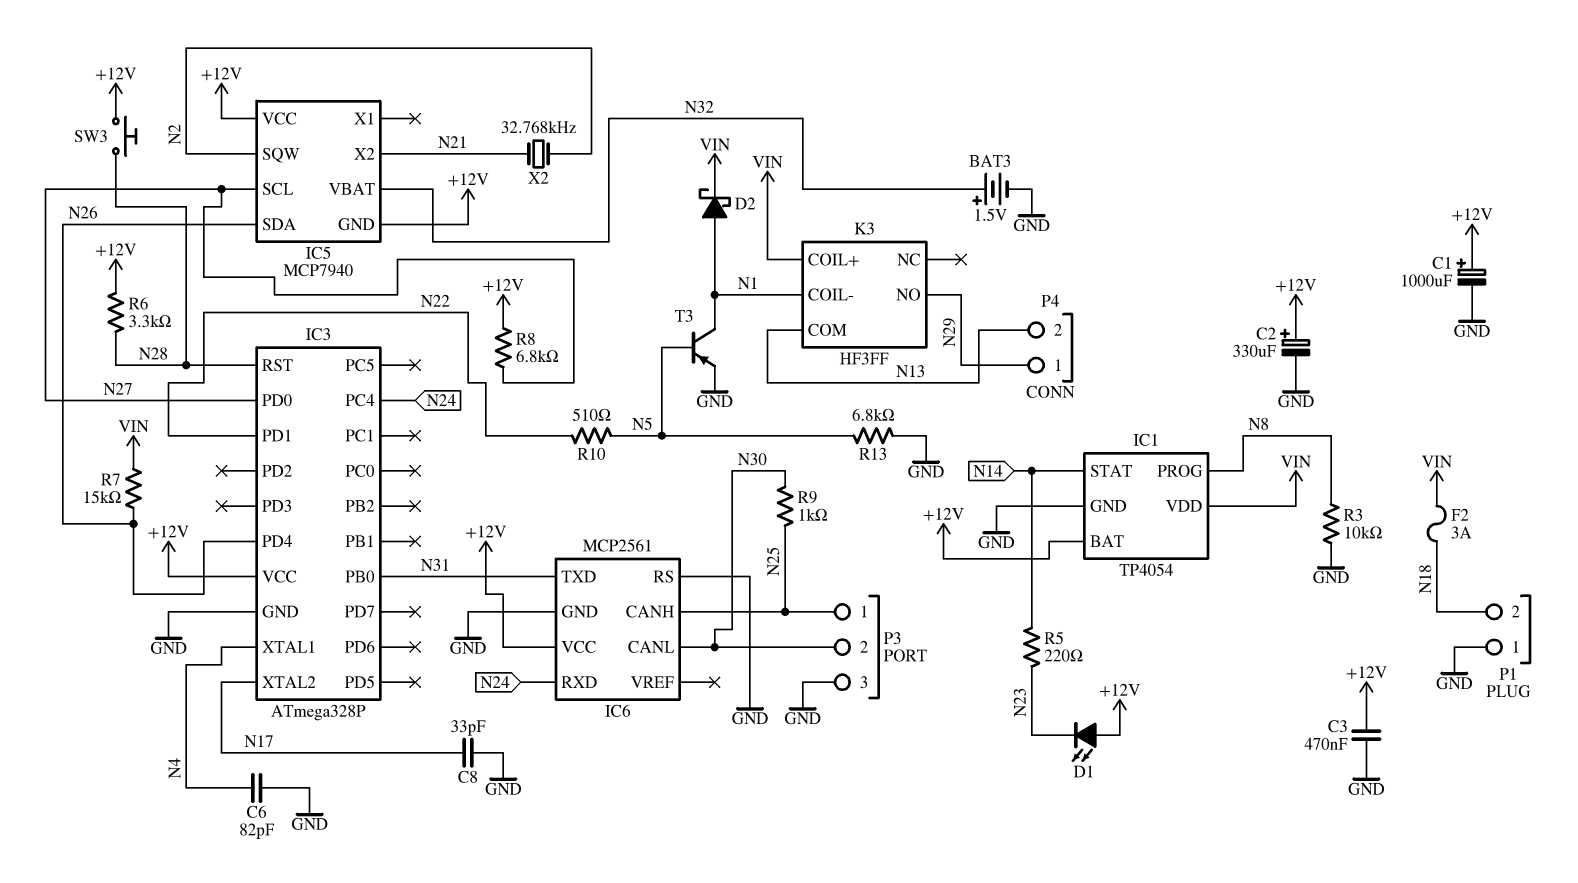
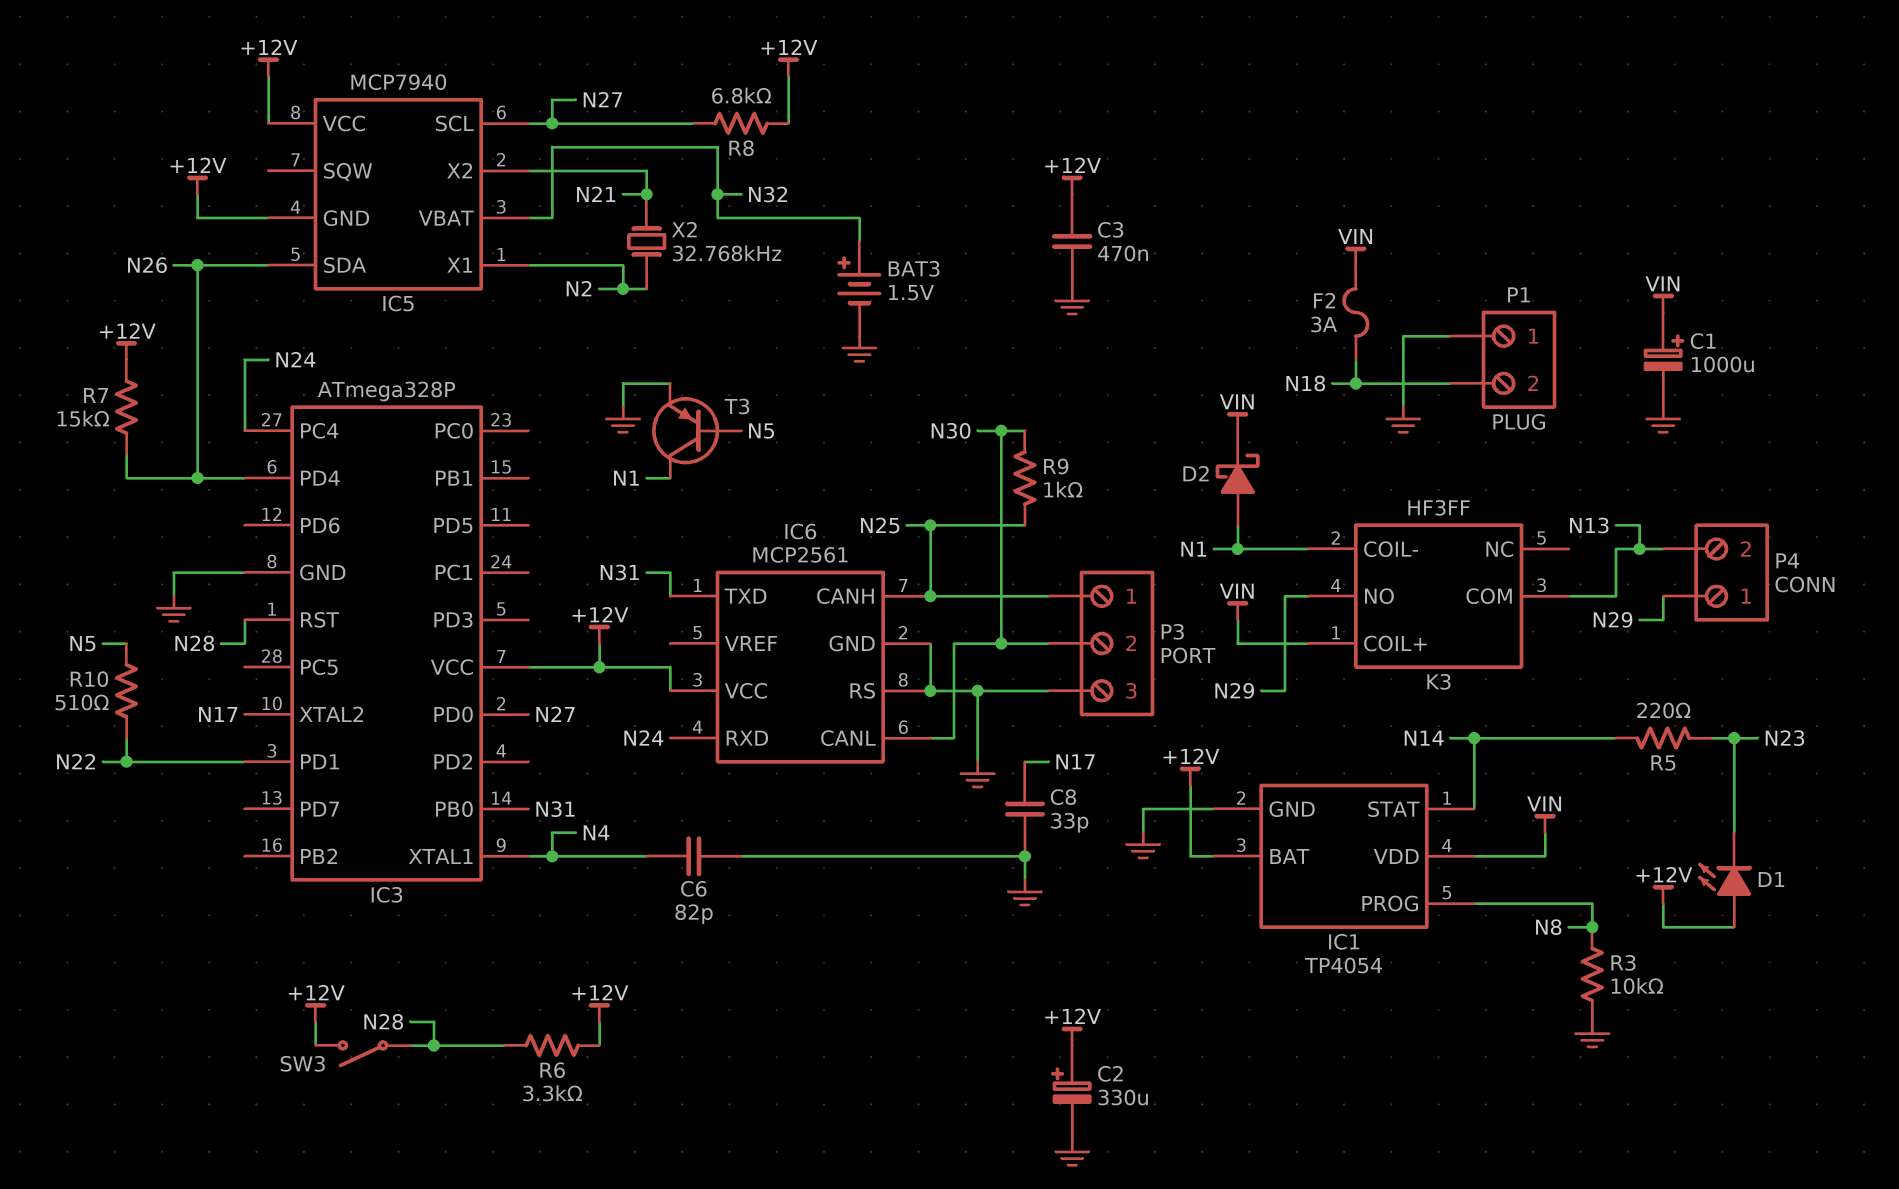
C1: 1000uF (plus +12V, minus GND) -> 1000uF (plus VIN, minus GND)
IC5 pin SQW: N2 -> none
IC5 pin X1: none -> N2
R7: 15k (N26, VIN) -> 15k (+12V, N26)
R13: 6.8k (GND, N5) -> none
SW3: button (+12V, N28) -> switch (+12V, N28)

